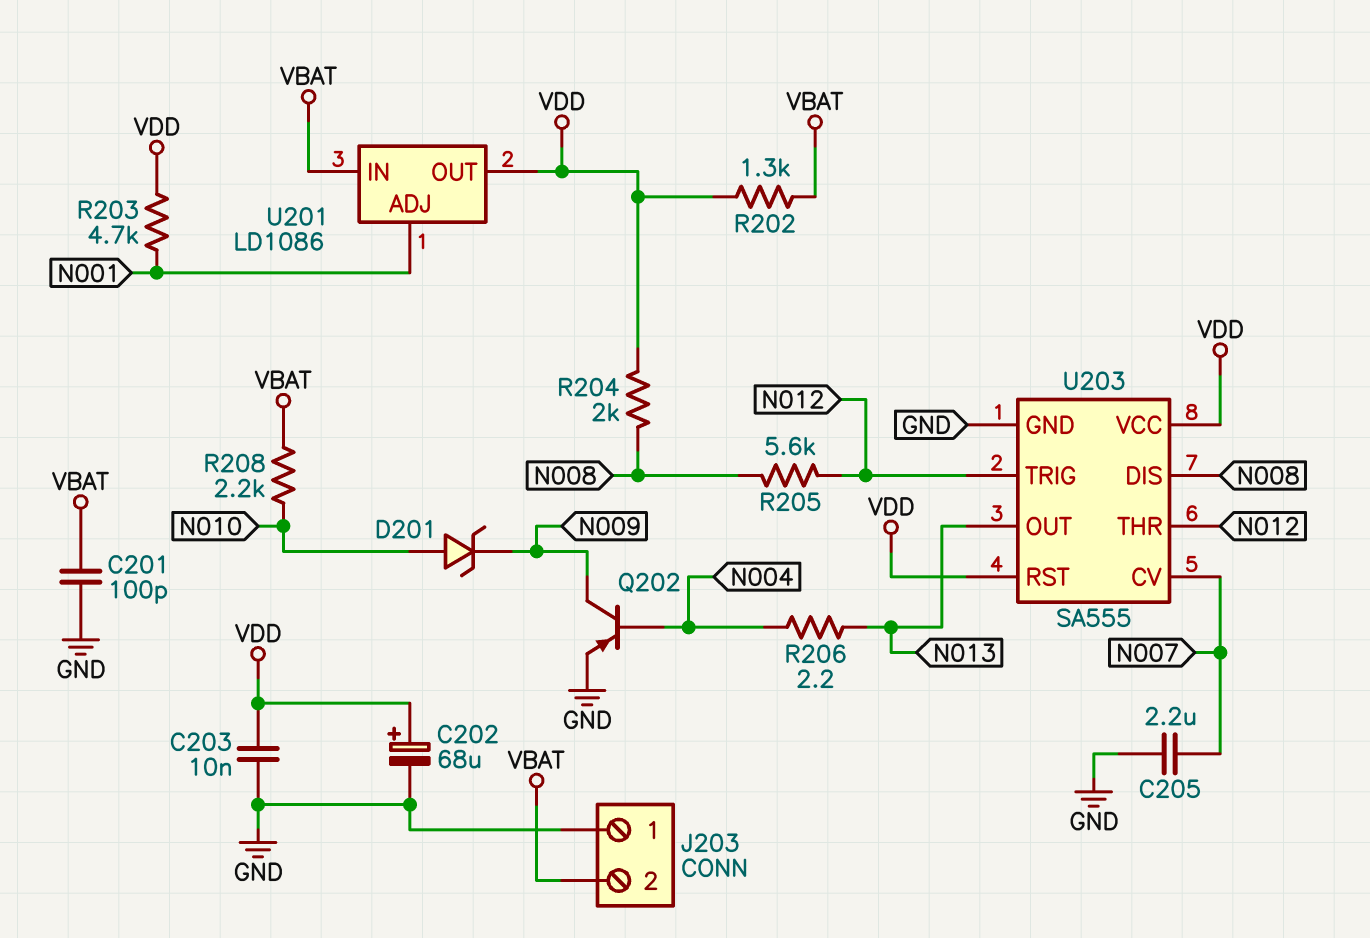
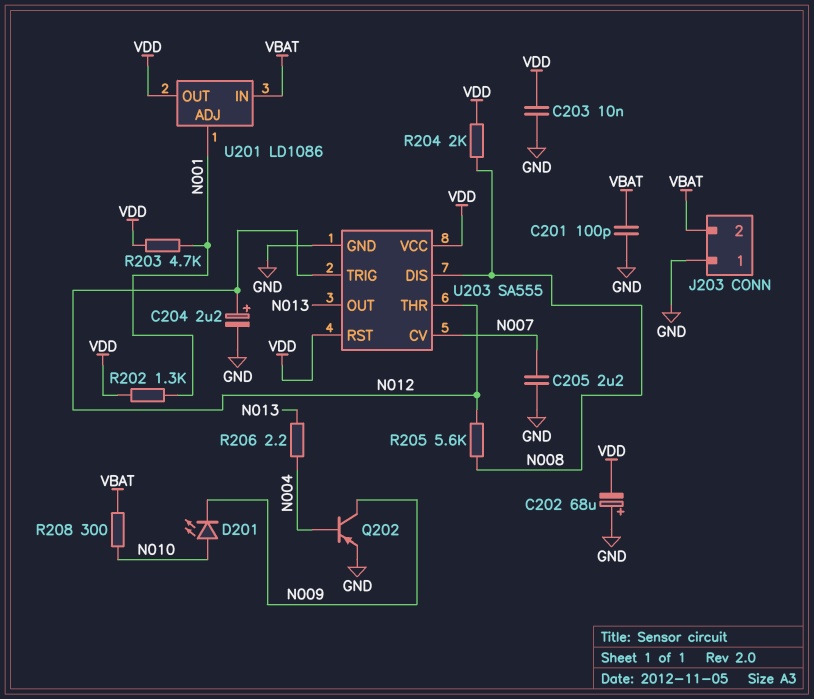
C202: 68uF (plus VDD, minus GND) -> 68uF (plus GND, minus VDD)
C204: none -> 2.2uF (plus N012, minus GND)
D201: zener (A N010, K N009) -> LED (A N010, K N009)
R202: 1.3k (VBAT, VDD) -> 1.3k (N001, VDD)
R208: 2.2k (N010, VBAT) -> 300 (N010, VBAT)

